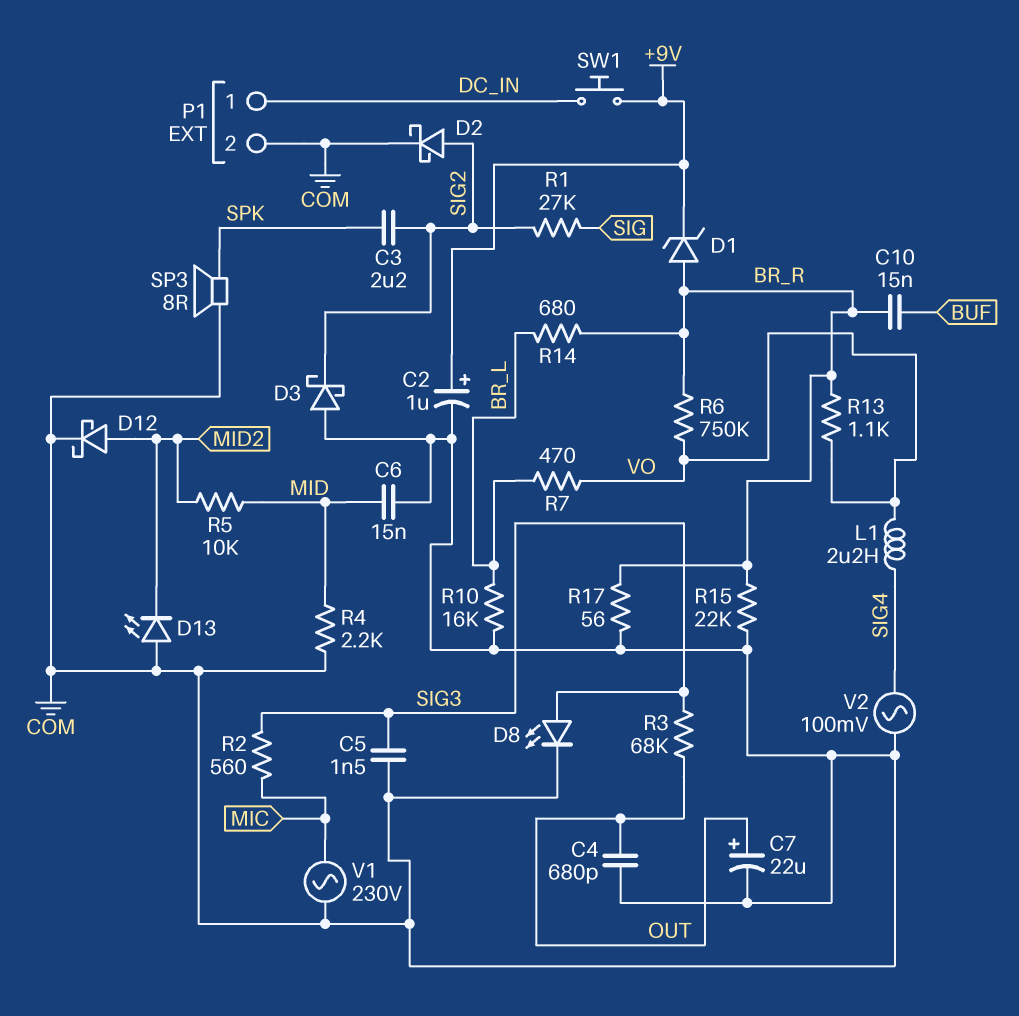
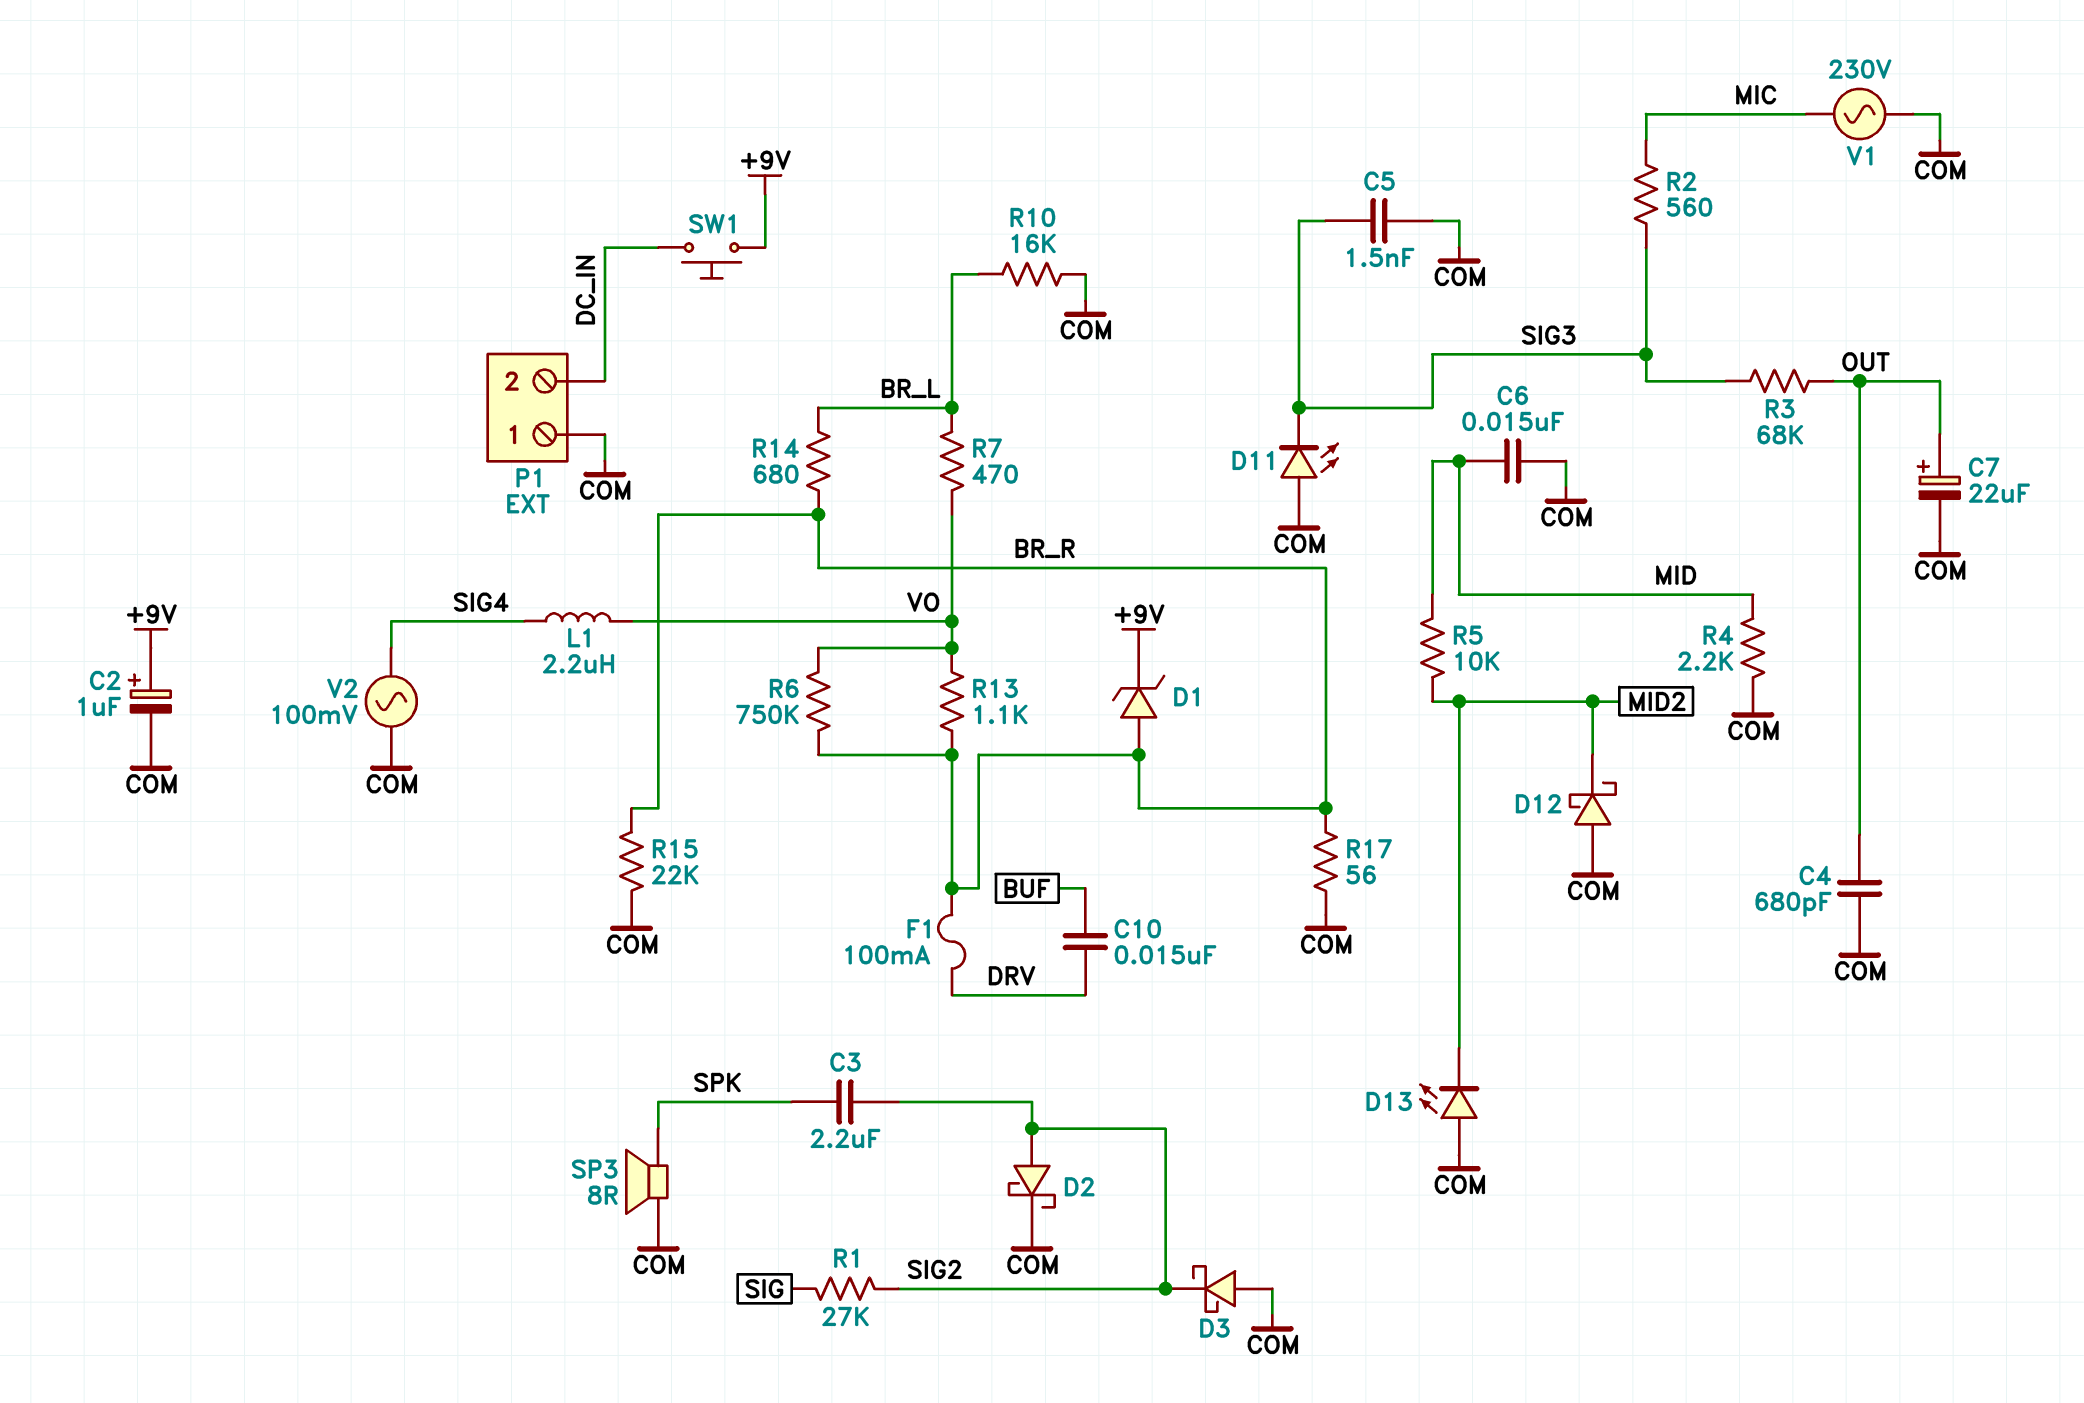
C10: 15nF (BR_R, BUF) -> 15nF (BUF, DRV)
D8: LED (A SIG3, K COM) -> none
D11: none -> LED (A COM, K SIG3)
D12: schottky (A MID2, K COM) -> schottky (A COM, K MID2)
F1: none -> 100mA (BR_R, DRV)
P1 pin 1: DC_IN -> COM
P1 pin 2: COM -> DC_IN

